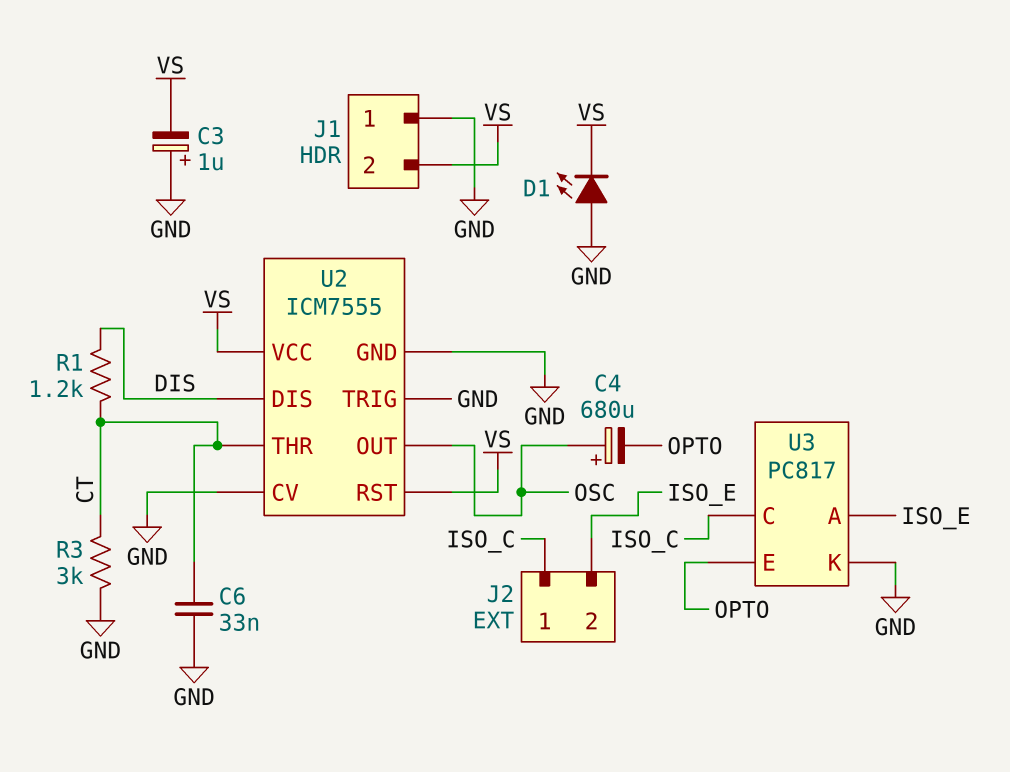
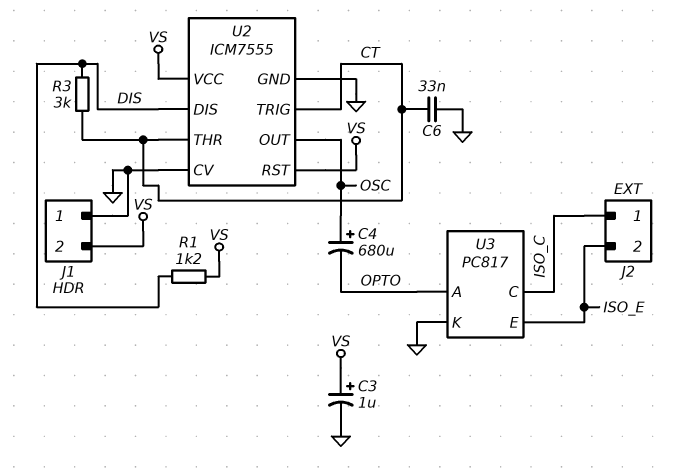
C3: 1uF (plus GND, minus VS) -> 1uF (plus VS, minus GND)
D1: LED (A GND, K VS) -> none
R1: 1.2k (CT, DIS) -> 1.2k (DIS, VS)
R3: 3k (CT, GND) -> 3k (CT, DIS)
U2 pin TRIG: GND -> CT
U3 pin A: ISO_E -> OPTO
U3 pin E: OPTO -> ISO_E

